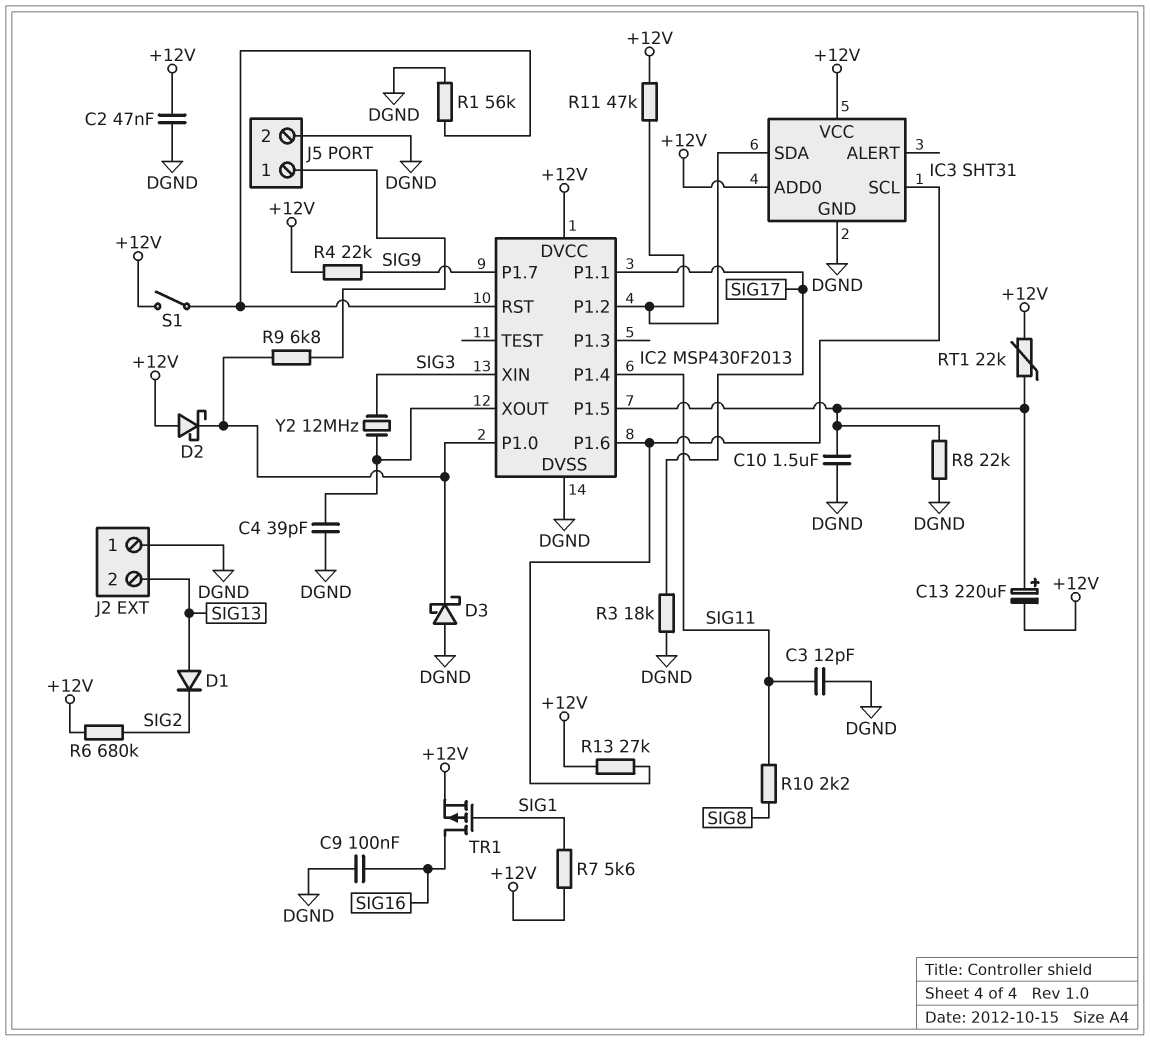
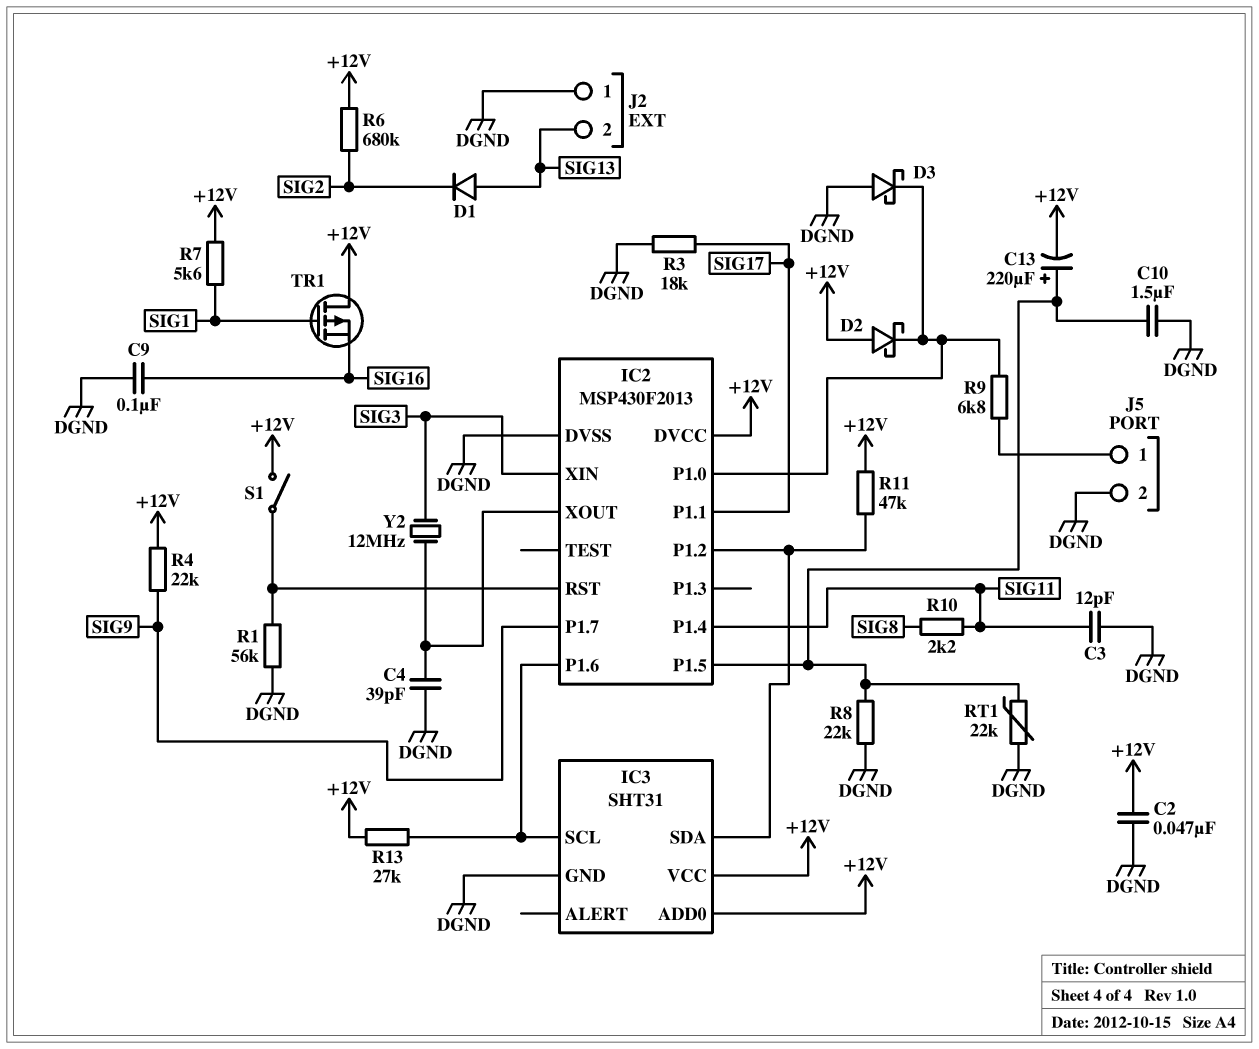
RT1: 22k (+12V, IC2/P1.5) -> 22k (DGND, IC2/P1.5)
TR1: PMOS (G SIG1, D SIG16, S +12V) -> PMOS (G SIG1, D +12V, S SIG16)

